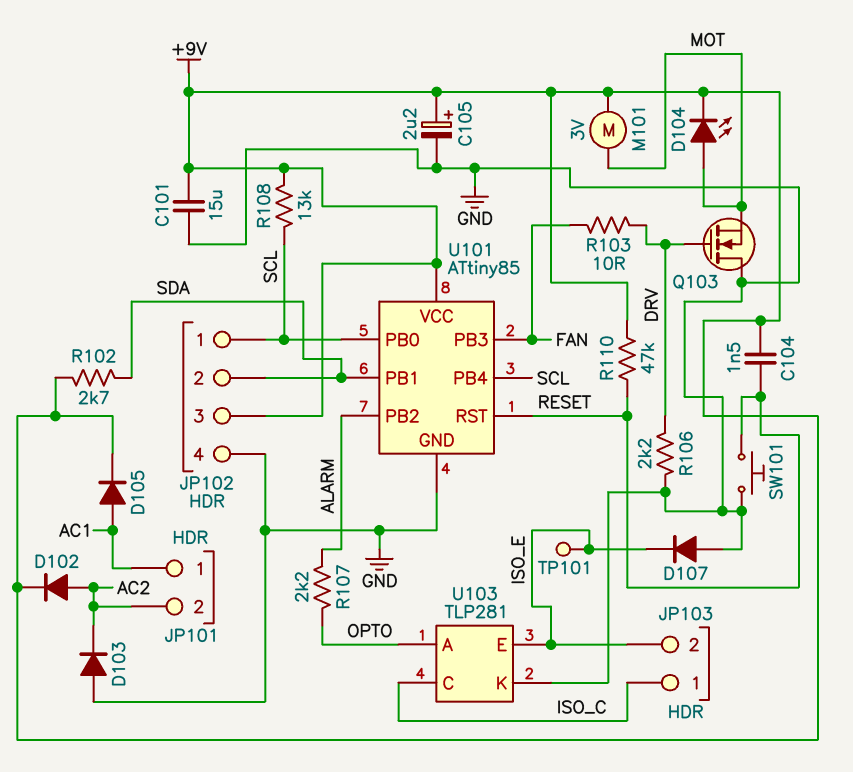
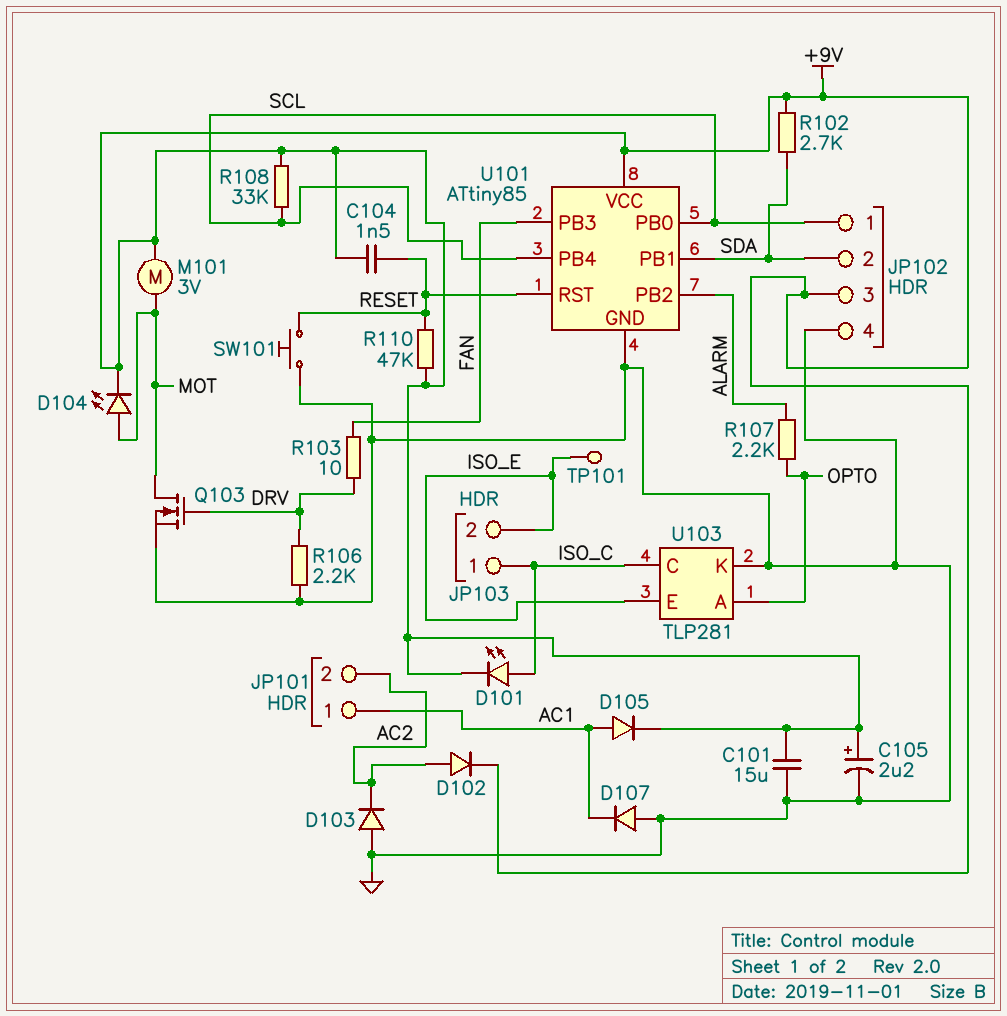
D101: none -> LED (A ISO_C, K +9V)
D107: diode (A GND, K ISO_E) -> diode (A GND, K AC1)
Q103: NMOS (G DRV, D GND, S MOT) -> NMOS (G DRV, D MOT, S GND)
R108: 13k (+9V, SCL) -> 33k (+9V, SCL)

